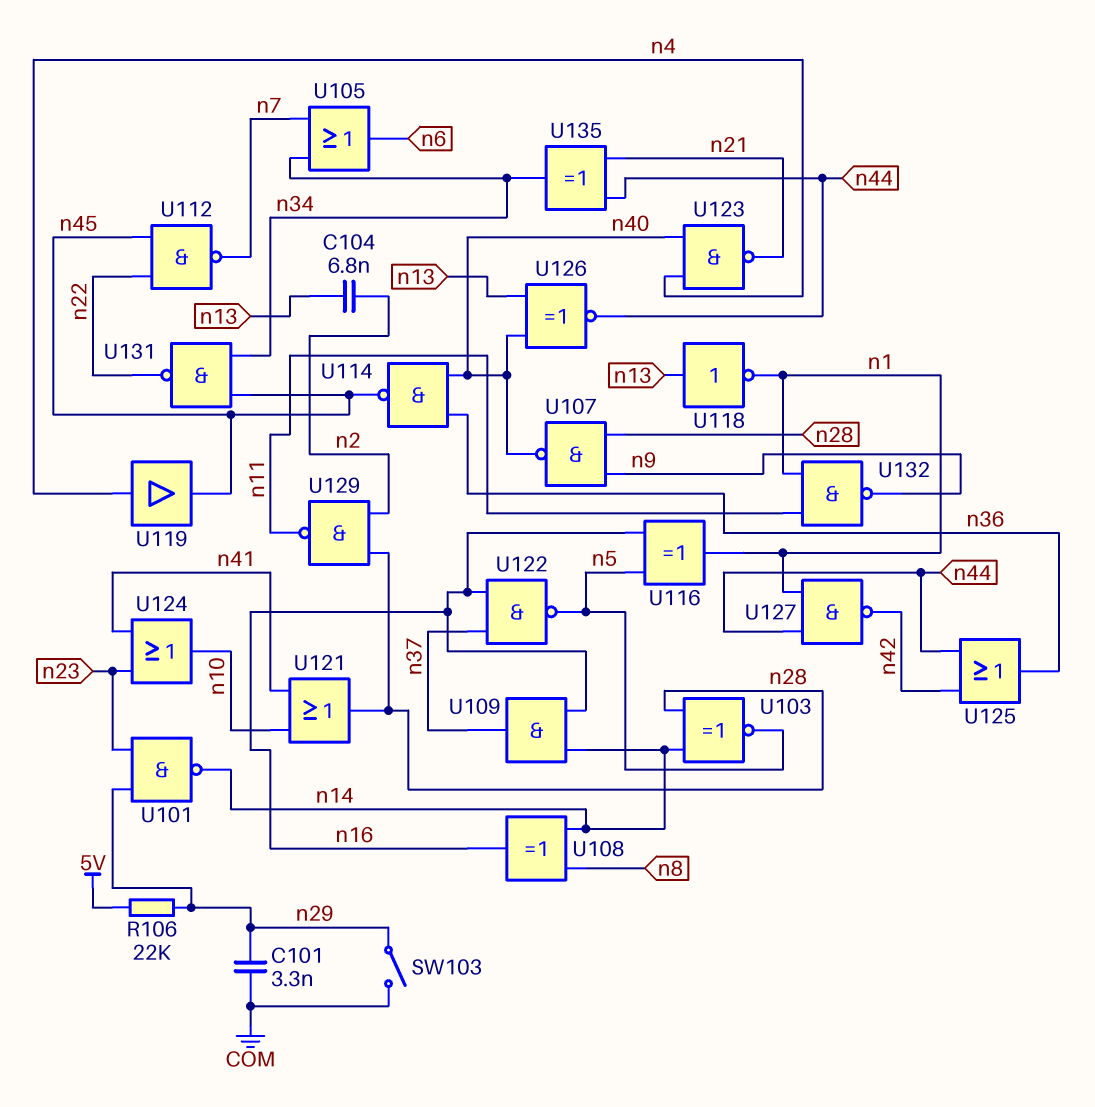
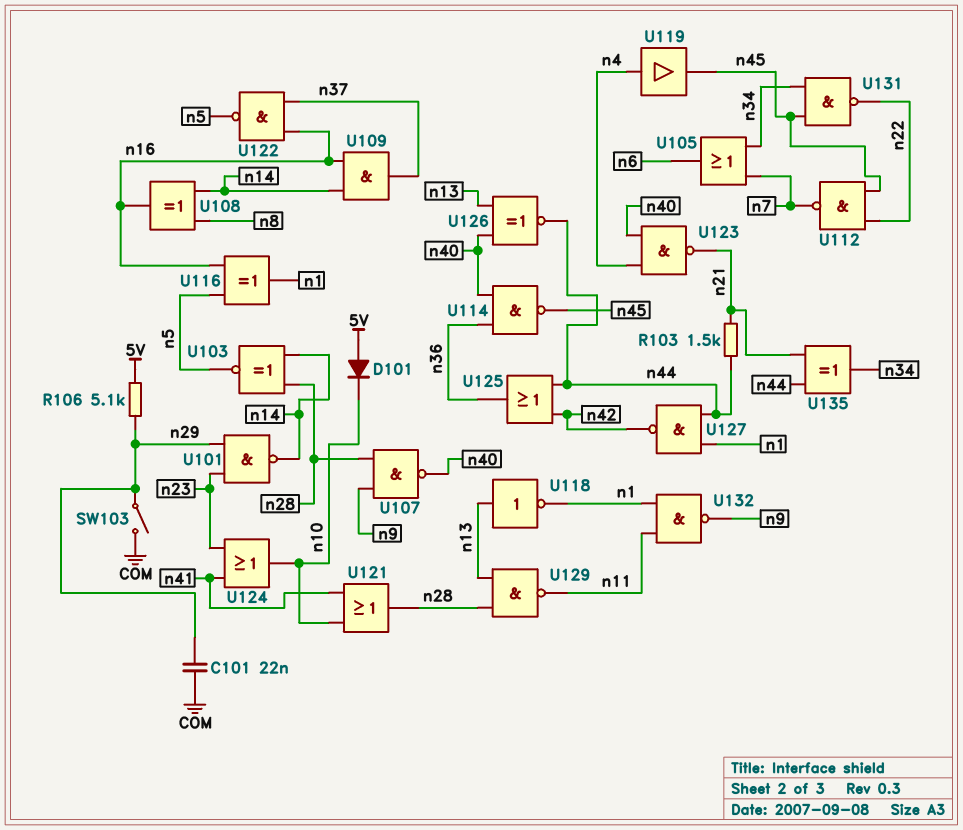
C101: 3.3nF (COM, n29) -> 22nF (COM, n29)
C104: 6.8nF (n2, n13) -> none
D101: none -> diode (A 5V, K n10)
R103: none -> 1.5k (n21, n44)
R106: 22k (5V, n29) -> 5.1k (5V, n29)
U129: NAND (in n2, in n28, out n11) -> NAND (in n13, in n28, out n11)

